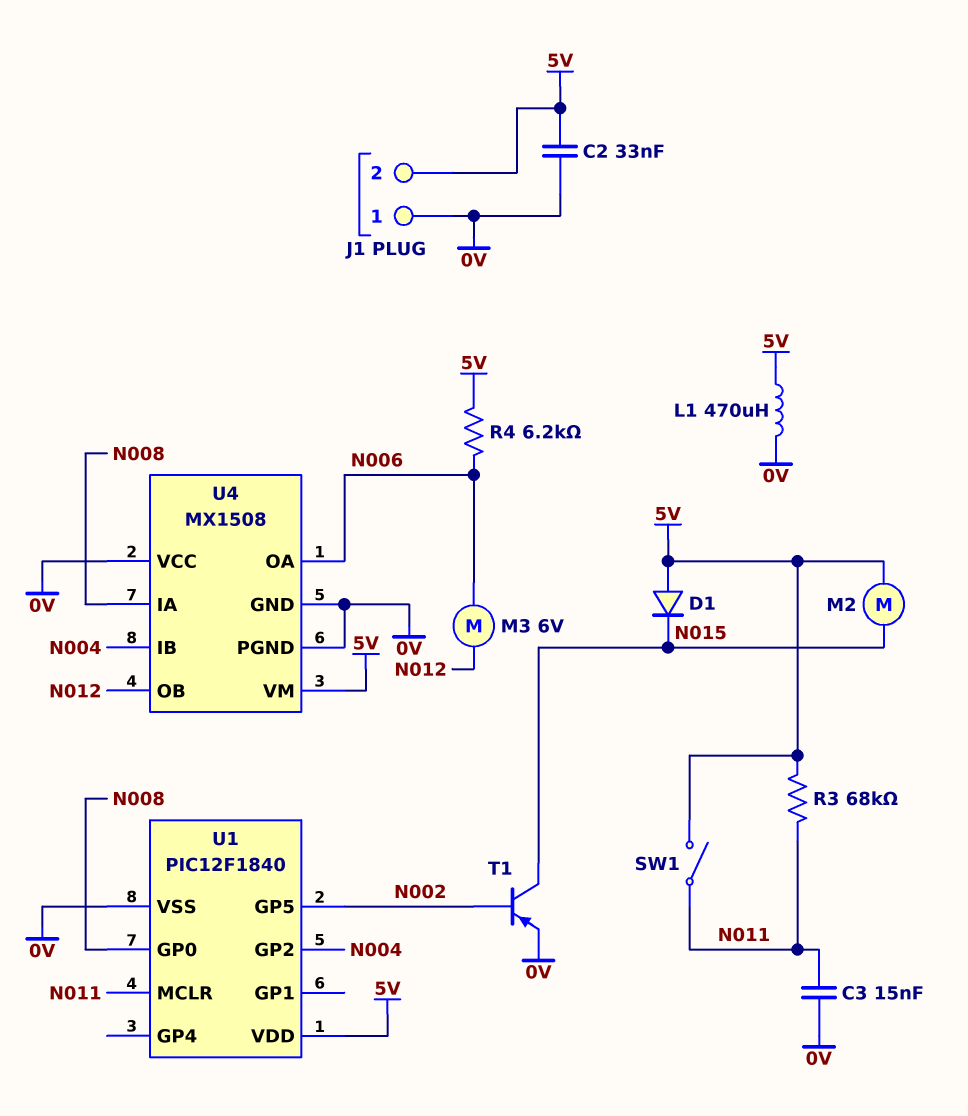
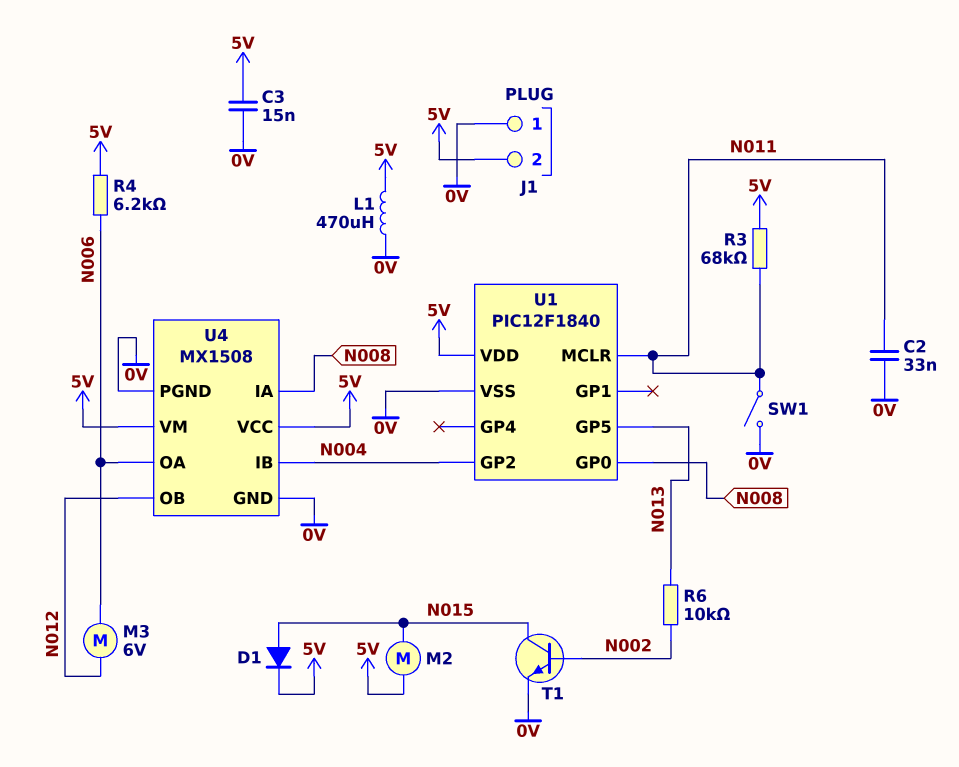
C2: 33nF (0V, 5V) -> 33nF (0V, N011)
C3: 15nF (0V, N011) -> 15nF (0V, 5V)
D1: diode (A 5V, K N015) -> diode (A N015, K 5V)
R6: none -> 10k (N002, N013)
SW1: switch (5V, N011) -> switch (0V, N011)
T1: PNP (B N002, C N015, E 0V) -> NPN (B N002, C N015, E 0V)
U1 pin GP5: N002 -> N013
U4 pin VCC: 0V -> 5V

